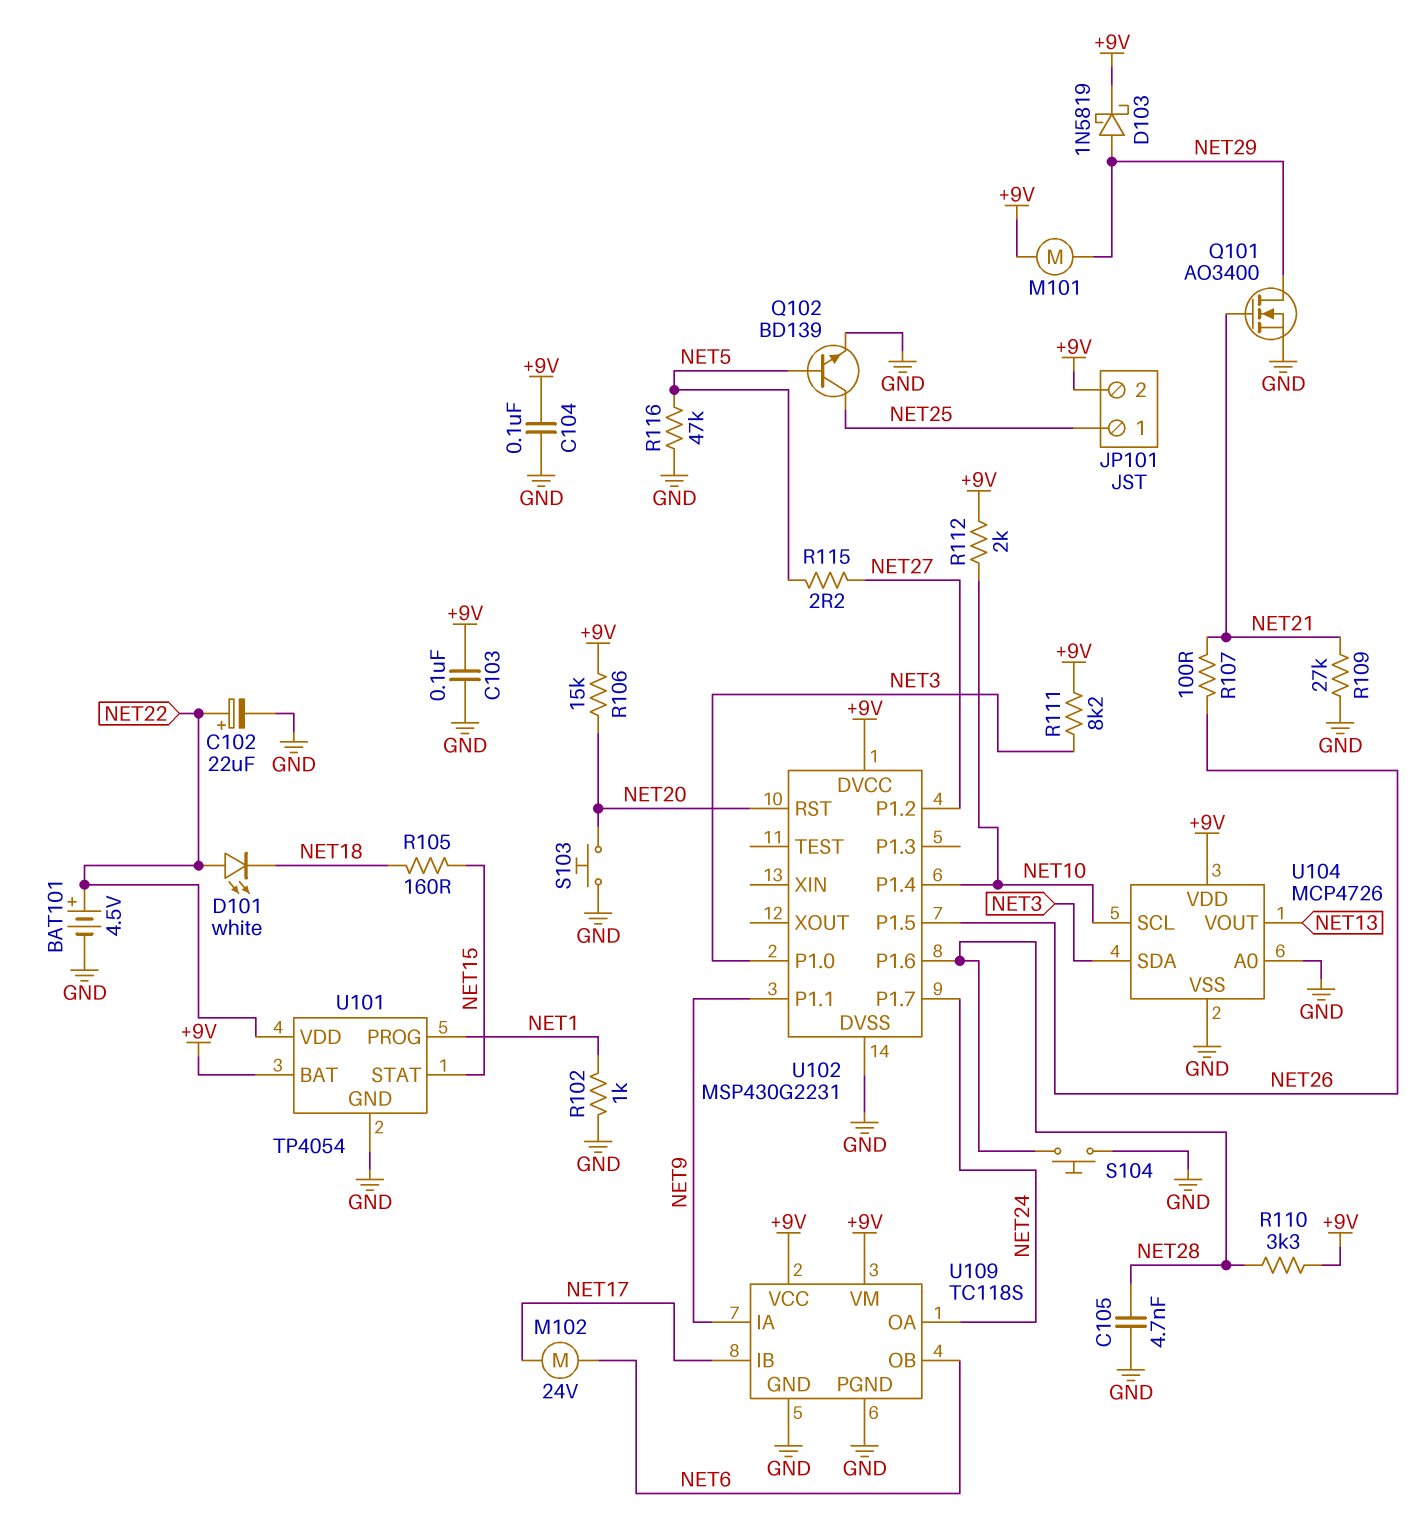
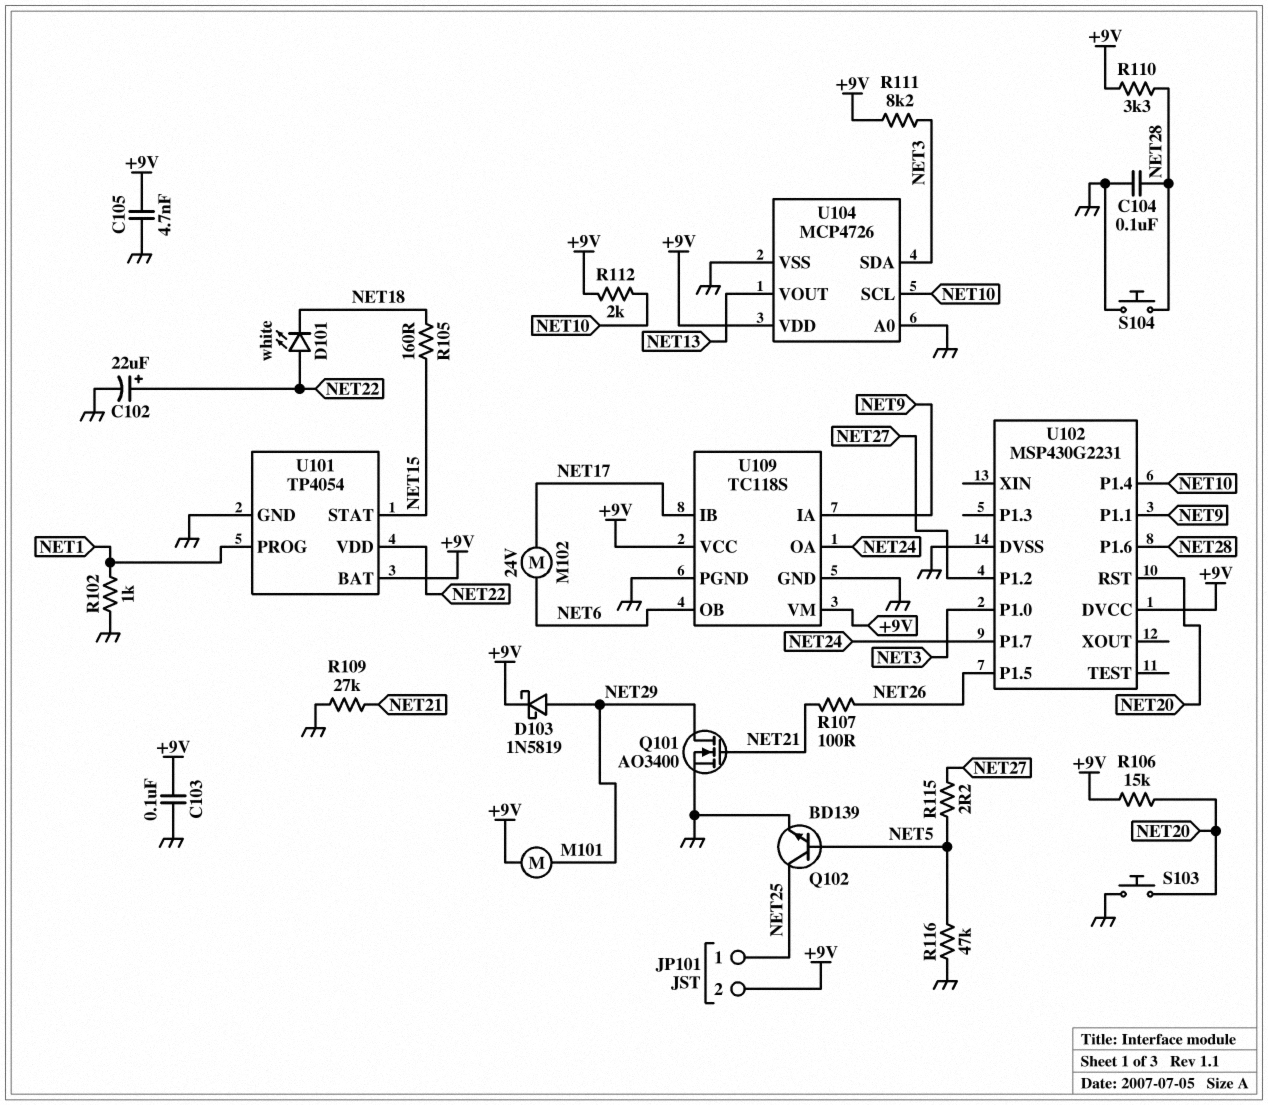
BAT101: 4.5V (plus NET22, minus GND) -> none
C104: 100nF (+9V, GND) -> 100nF (GND, NET28)
C105: 4.7nF (GND, NET28) -> 4.7nF (+9V, GND)

